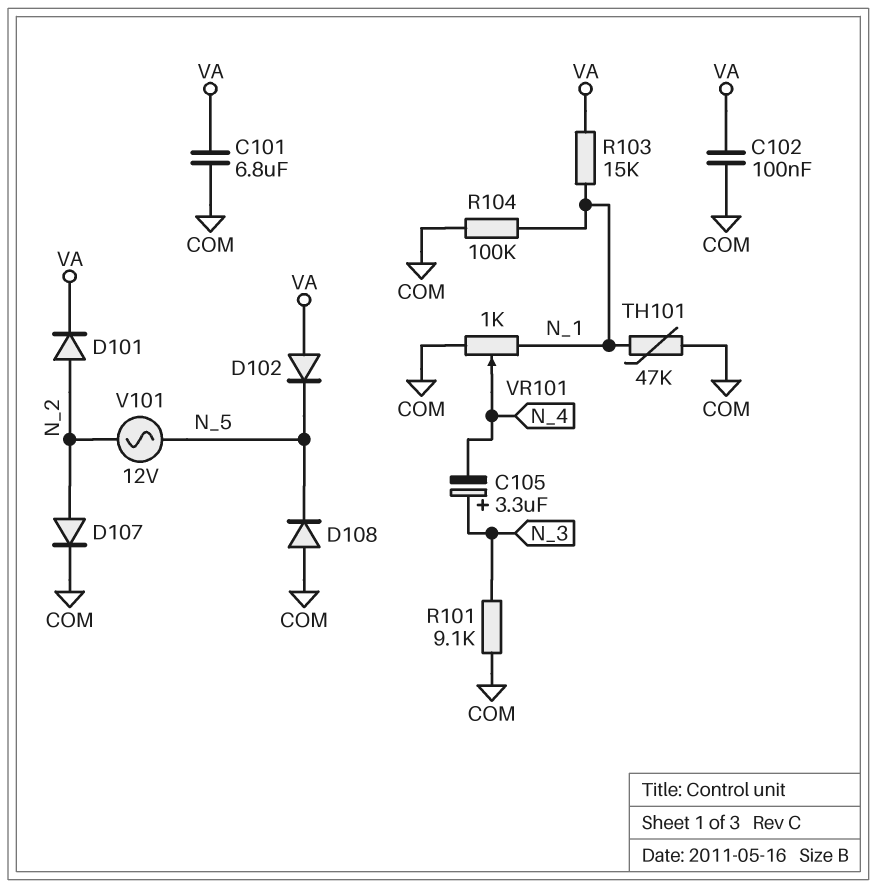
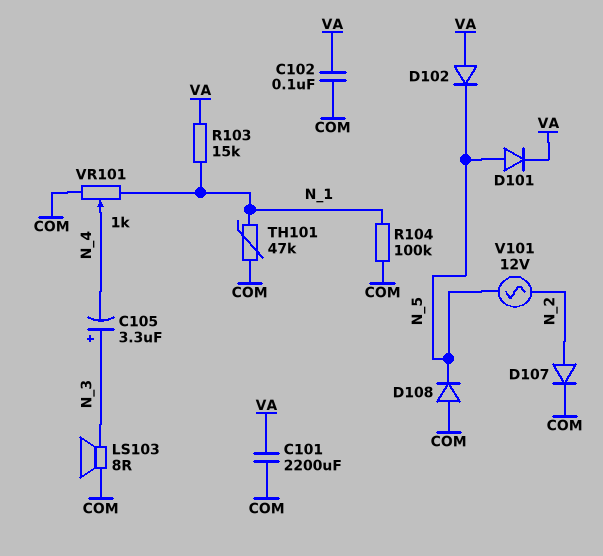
C101: 6.8uF (COM, VA) -> 2200uF (COM, VA)
D101: diode (A N_2, K VA) -> diode (A N_5, K VA)
LS103: none -> speaker 8R (COM, N_3)
R101: 9.1k (COM, N_3) -> none

